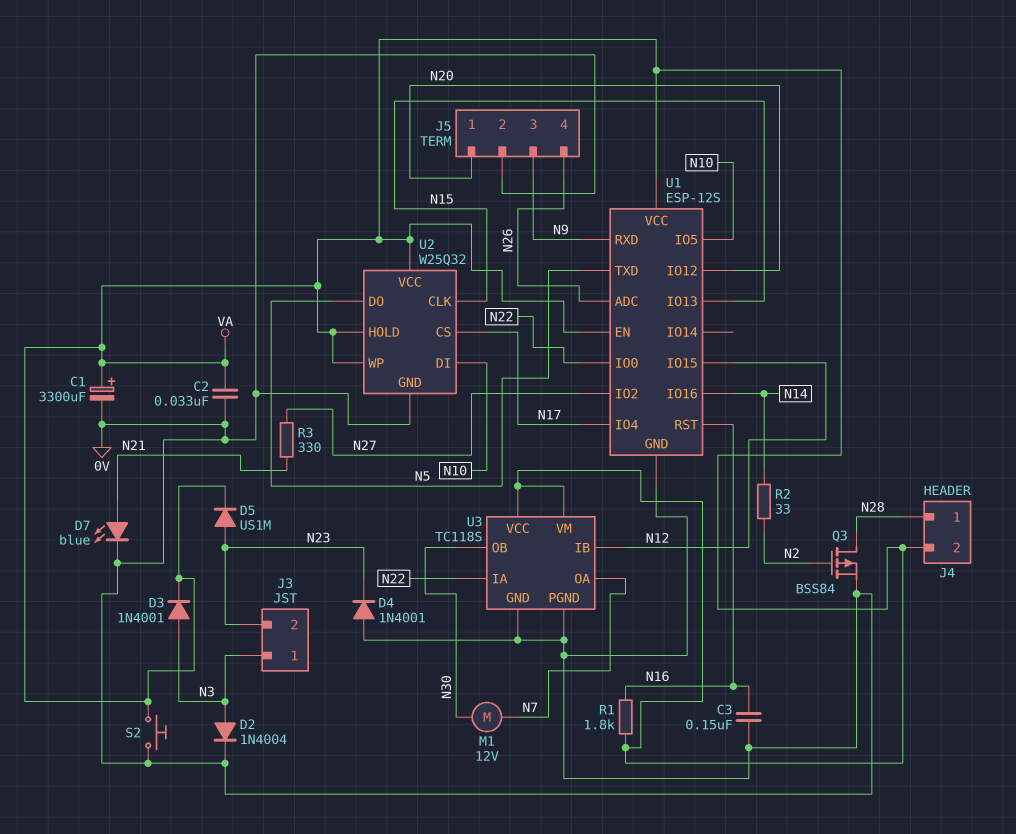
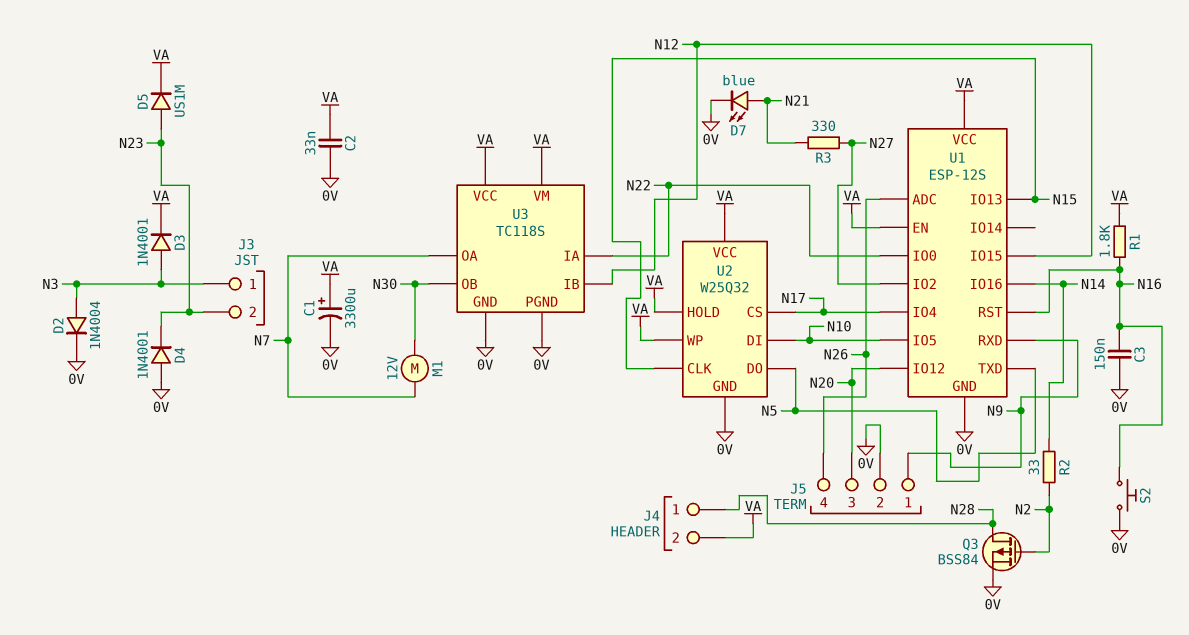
J5 pin 1: N20 -> N9
J5 pin 3: N9 -> N20
S2: button (0V, VA) -> button (0V, N16)

